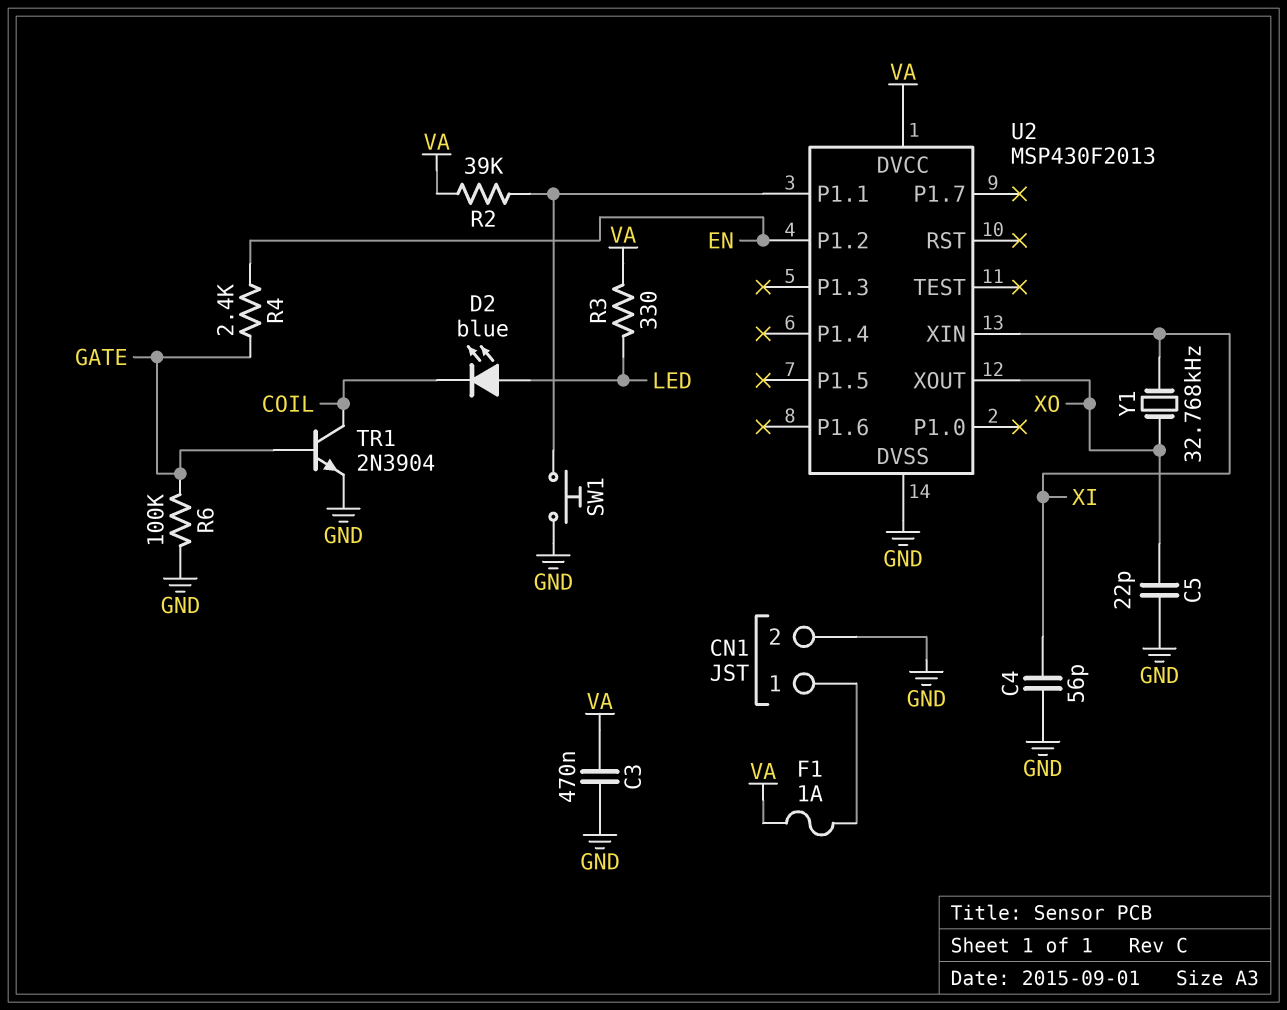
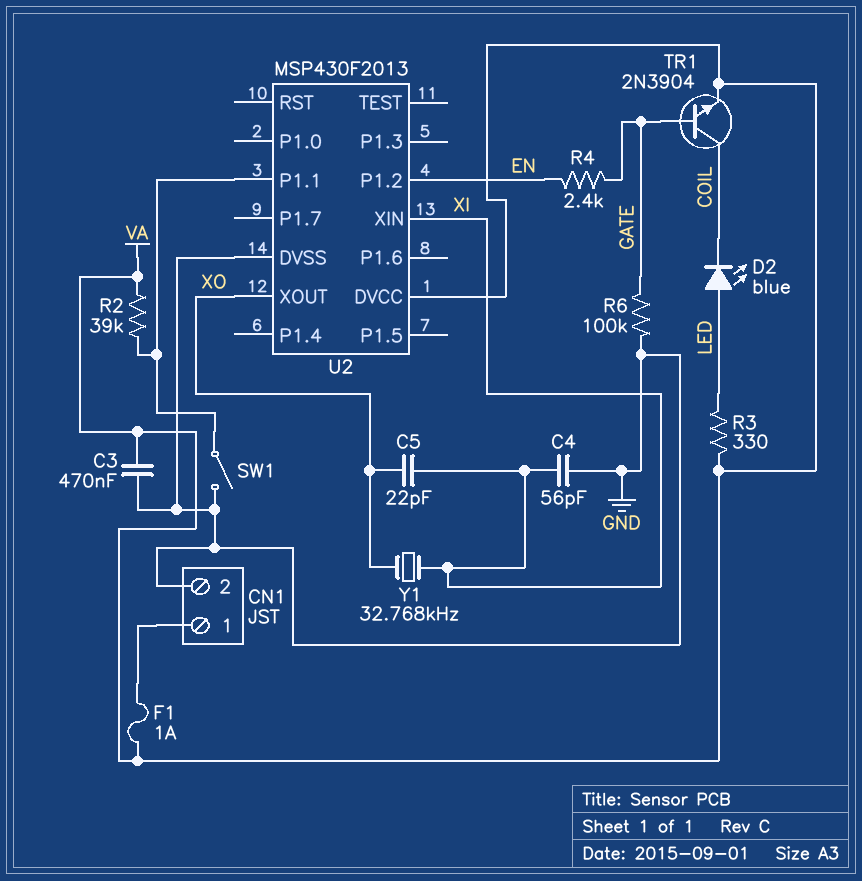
C5: 22pF (GND, XO) -> 22pF (XI, XO)
SW1: button (GND, U2/P1.1) -> switch (GND, U2/P1.1)
TR1: NPN 2N3904 (B GATE, C COIL, E GND) -> NPN 2N3904 (B GATE, C COIL, E VA)

